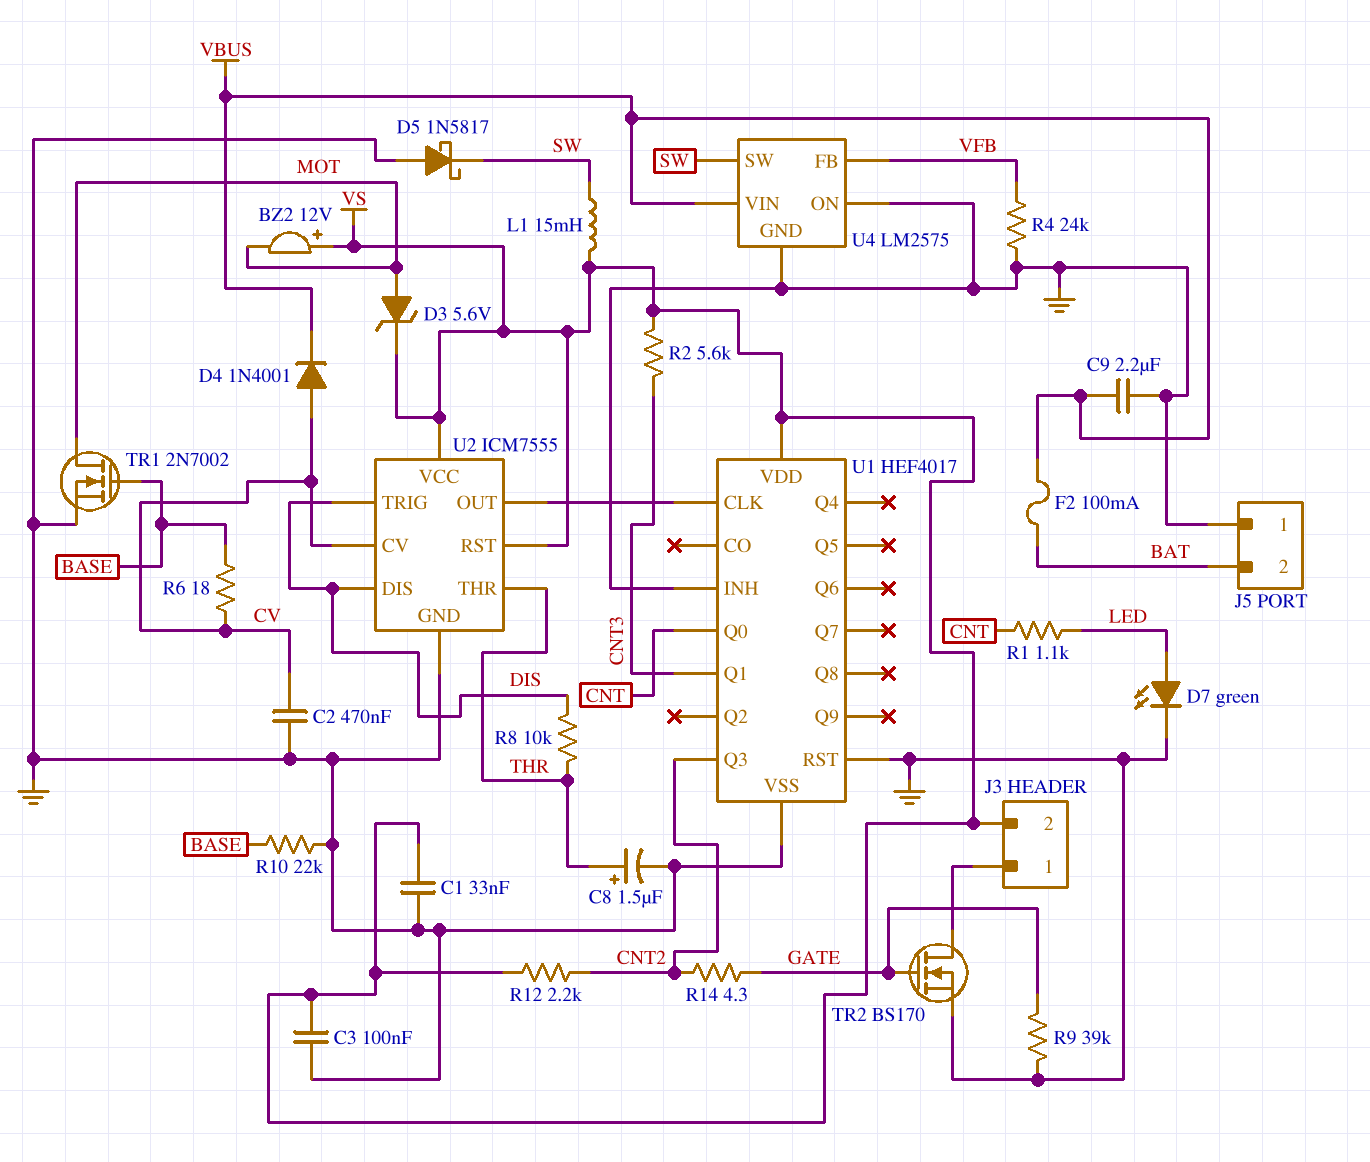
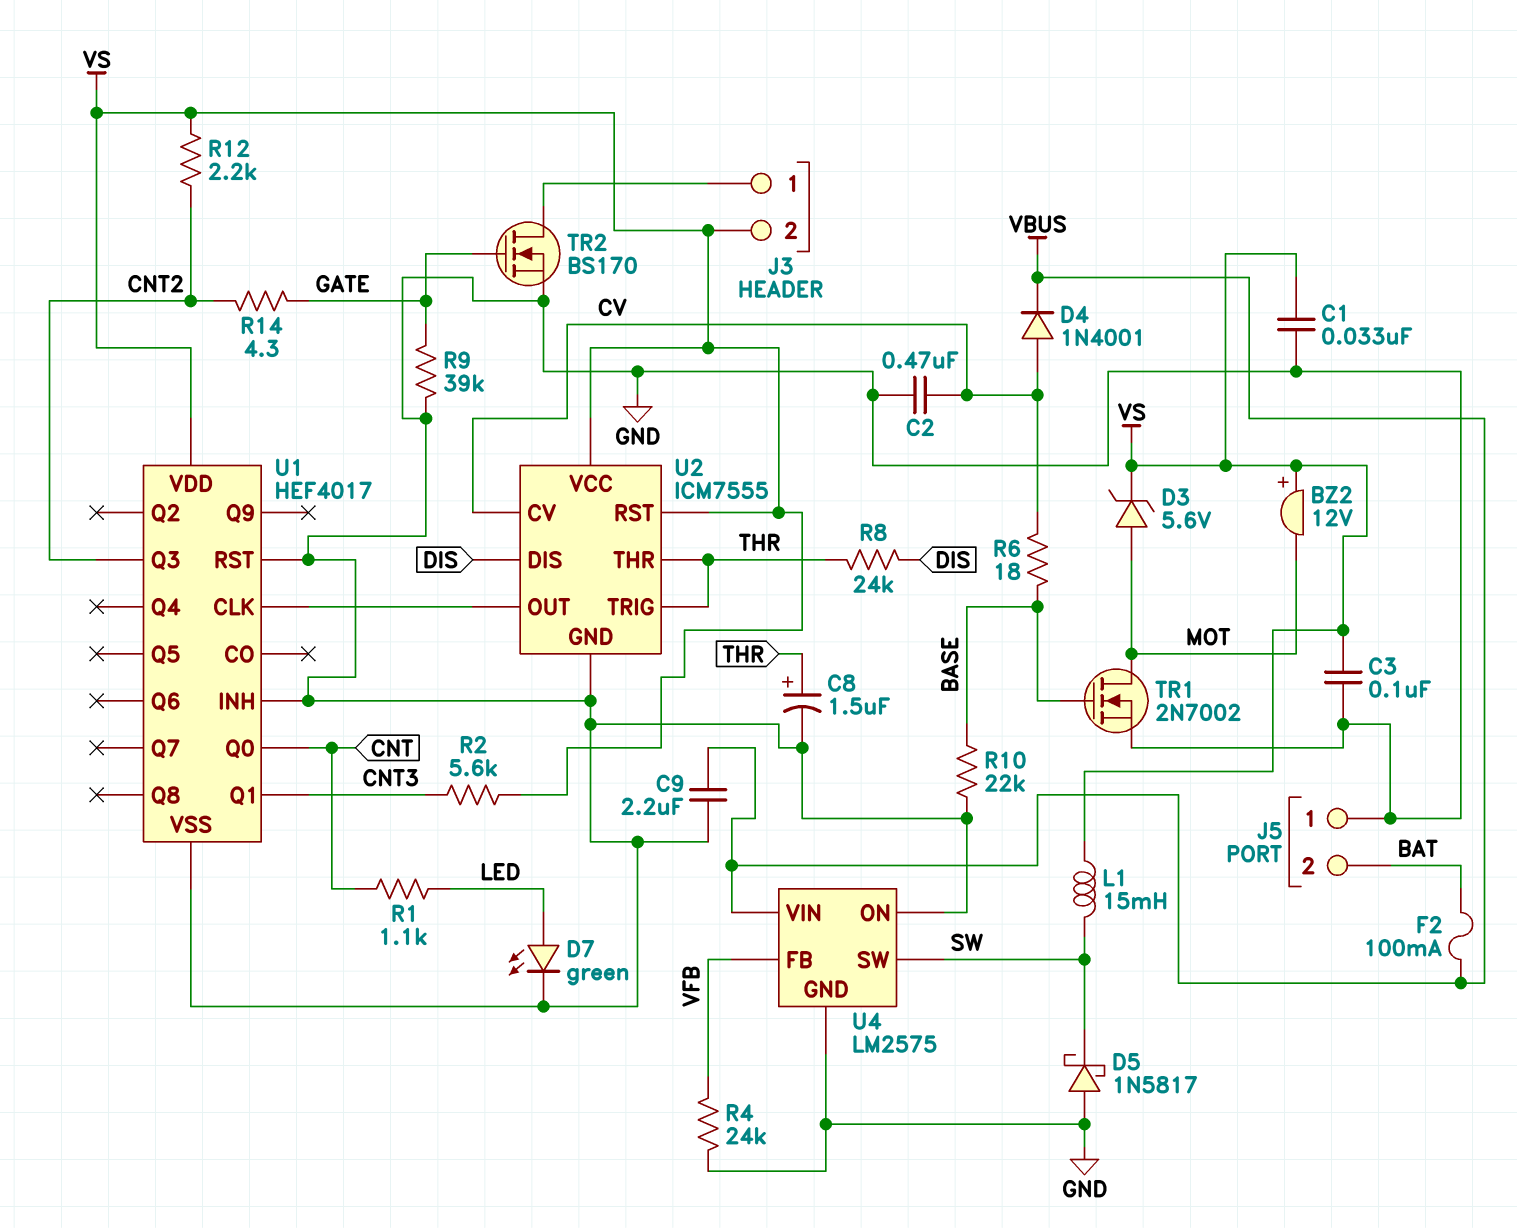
R8: 10k (DIS, THR) -> 24k (DIS, THR)
U2 pin TRIG: DIS -> THR

